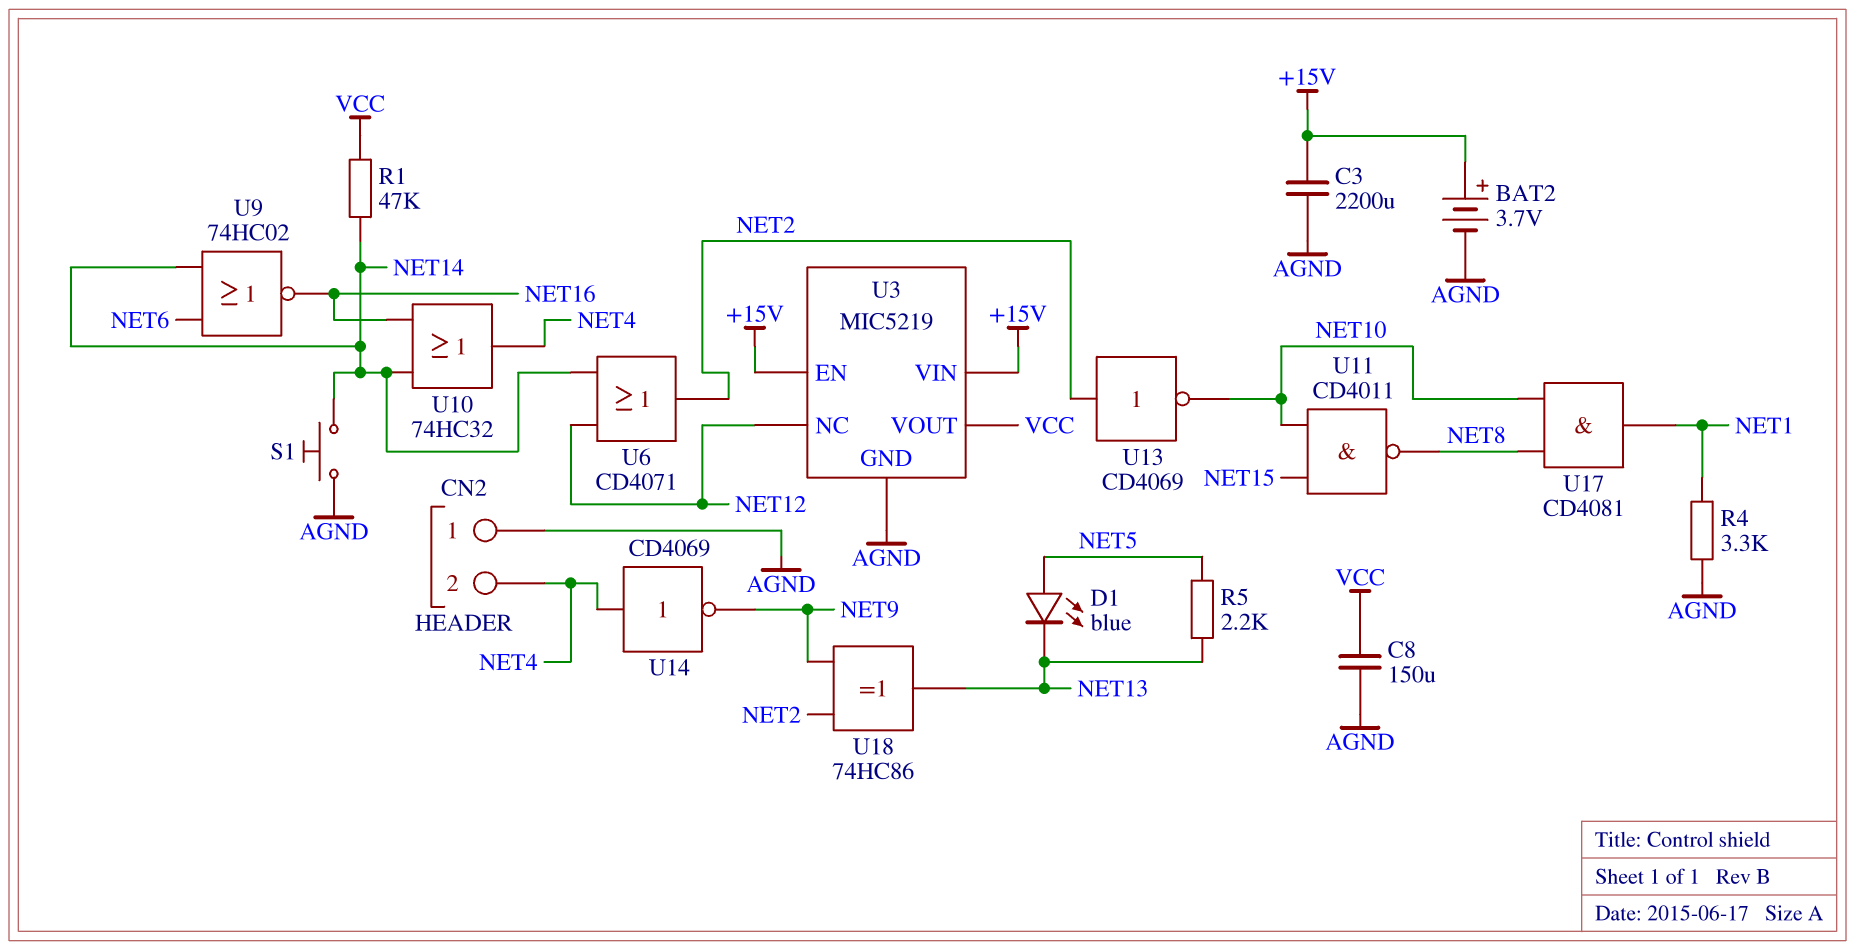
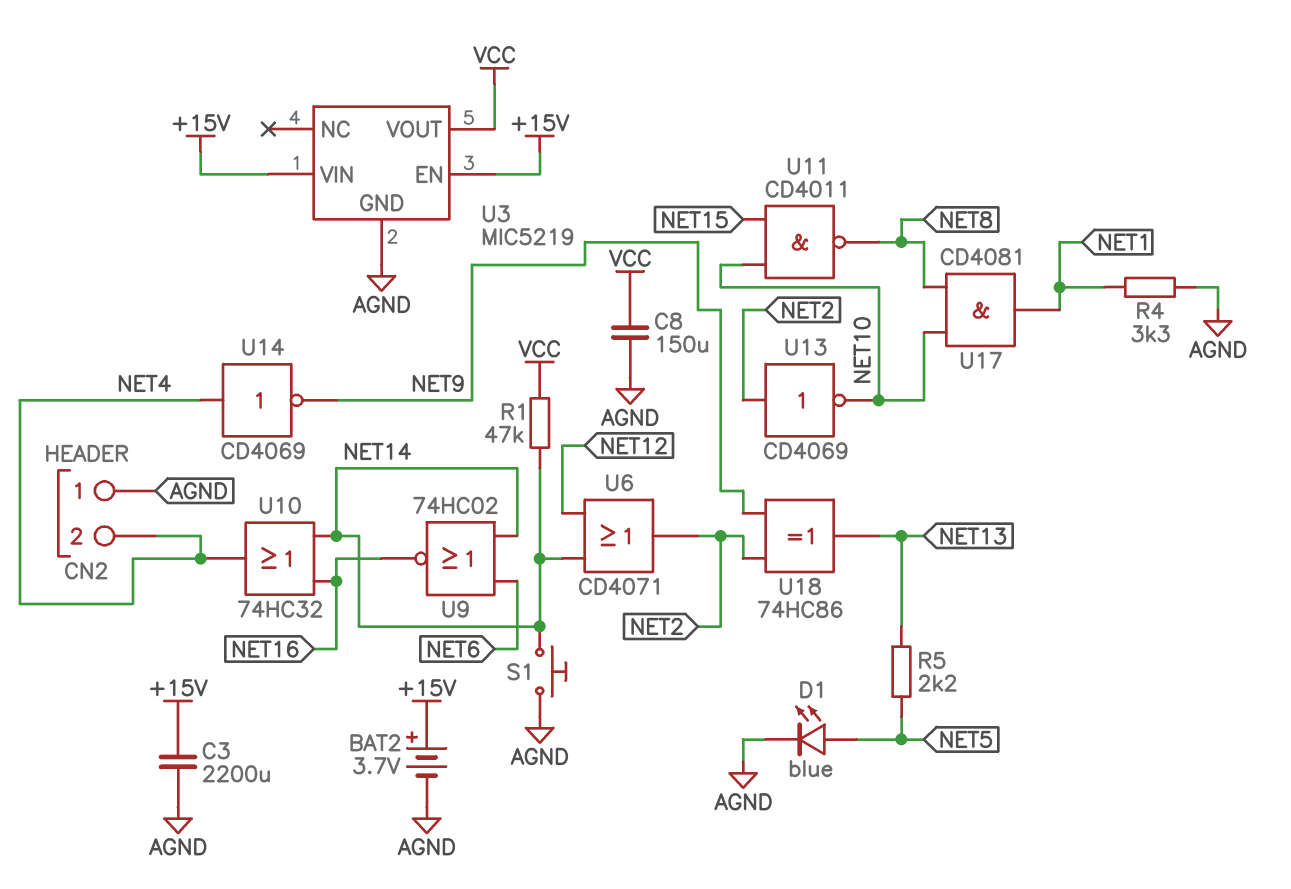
D1: LED blue (A NET5, K NET13) -> LED blue (A NET5, K AGND)
U3 pin NC: NET12 -> none

